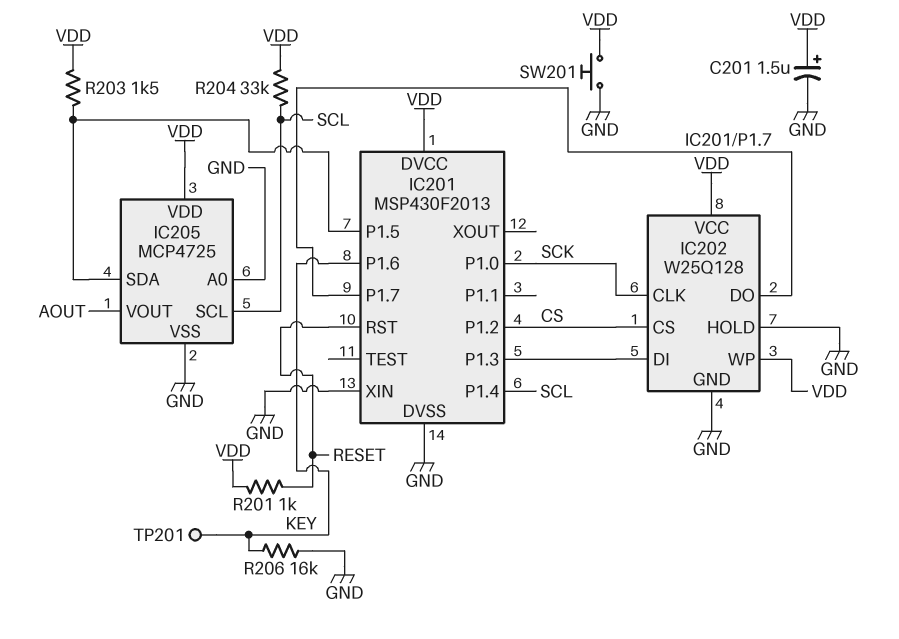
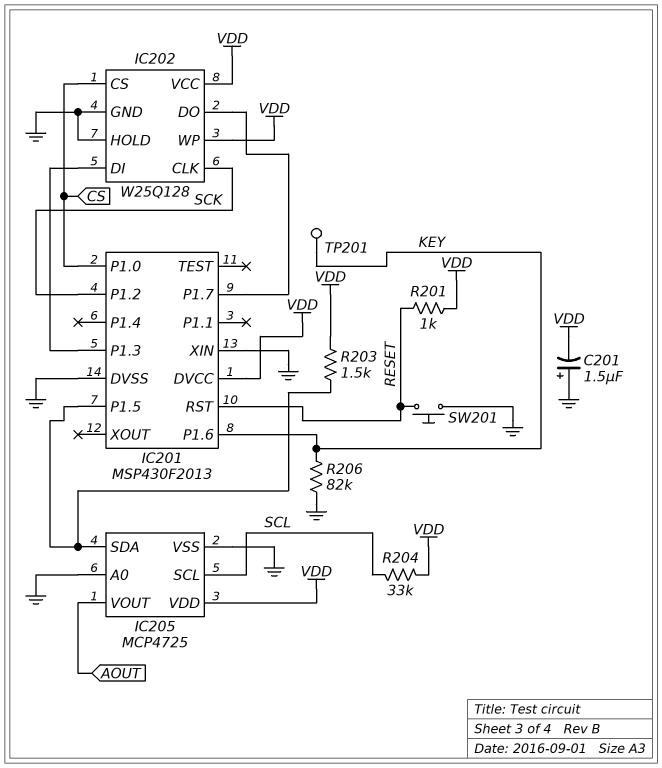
C201: 1.5uF (plus VDD, minus GND) -> 1.5uF (plus GND, minus VDD)
IC201 pin P1.0: SCK -> CS
IC201 pin P1.2: CS -> SCK
IC201 pin P1.4: SCL -> none
R206: 16k (GND, KEY) -> 82k (GND, KEY)
SW201: button (GND, VDD) -> button (GND, RESET)

